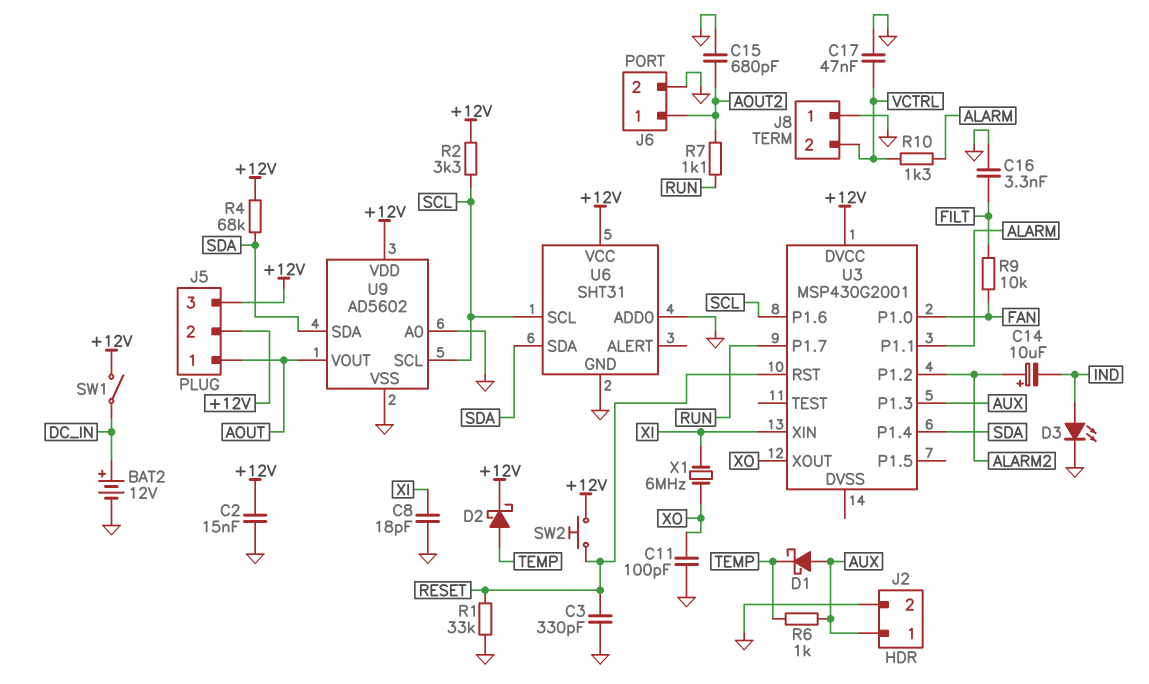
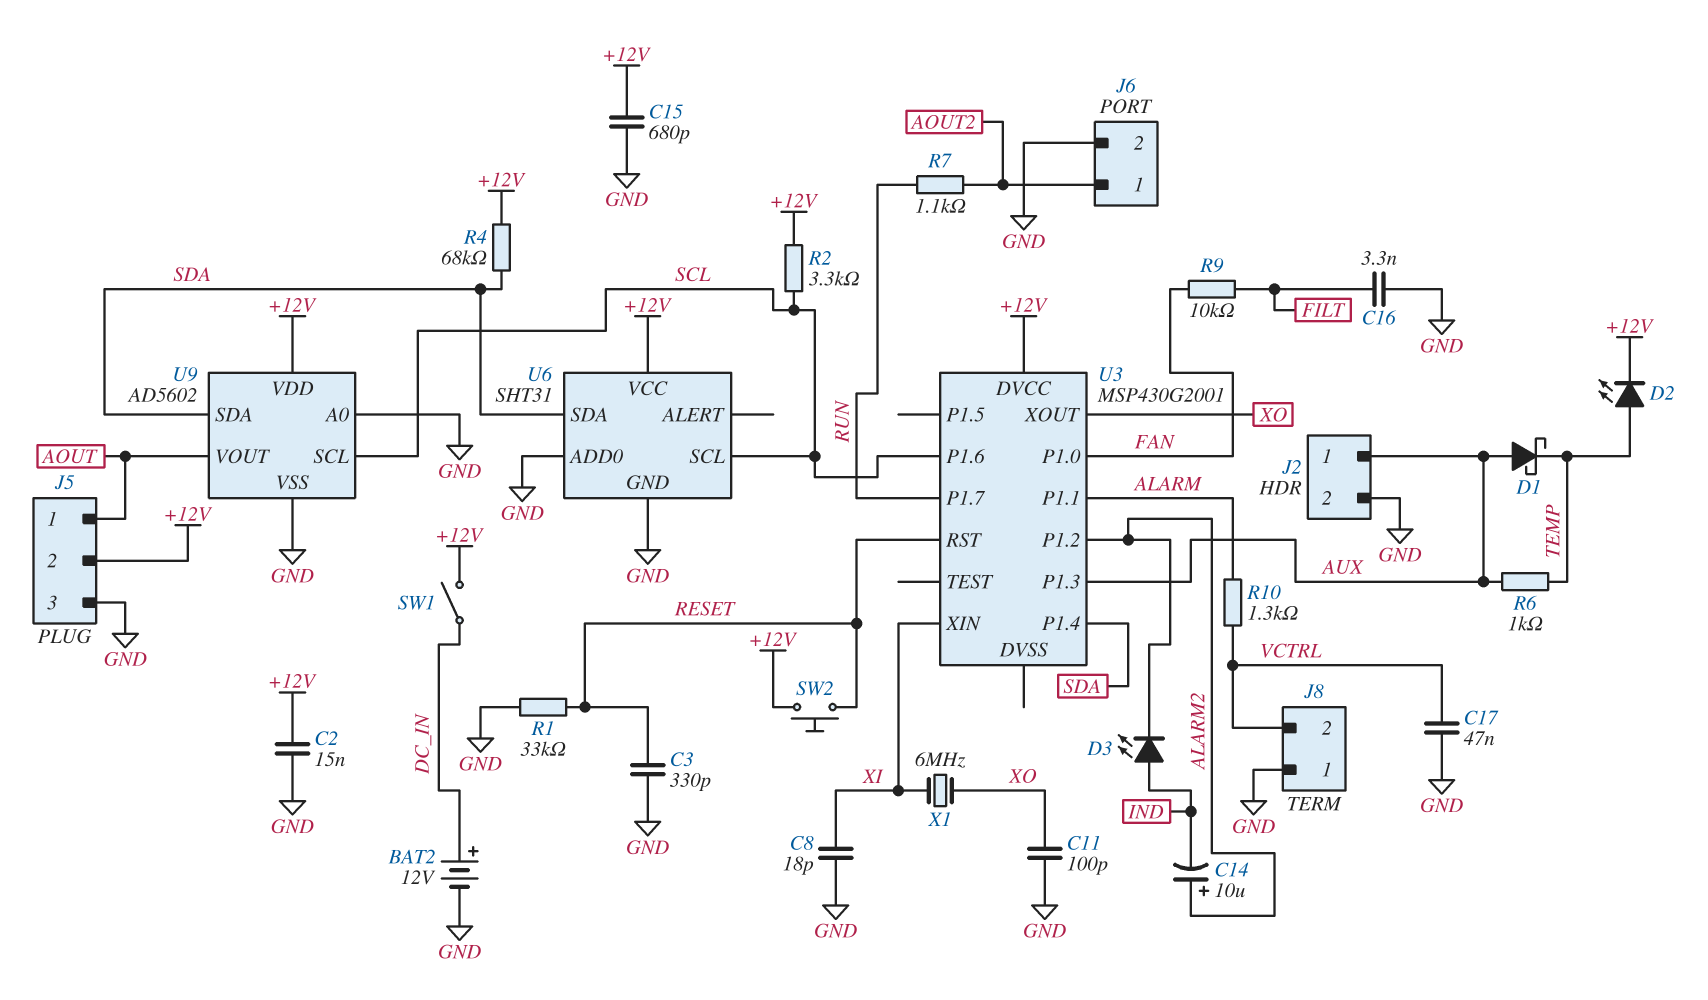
C15: 680pF (AOUT2, GND) -> 680pF (+12V, GND)
D2: schottky (A TEMP, K +12V) -> LED (A TEMP, K +12V)
D3: LED (A IND, K GND) -> LED (A IND, K ALARM2)
J5 pin 3: +12V -> GND

